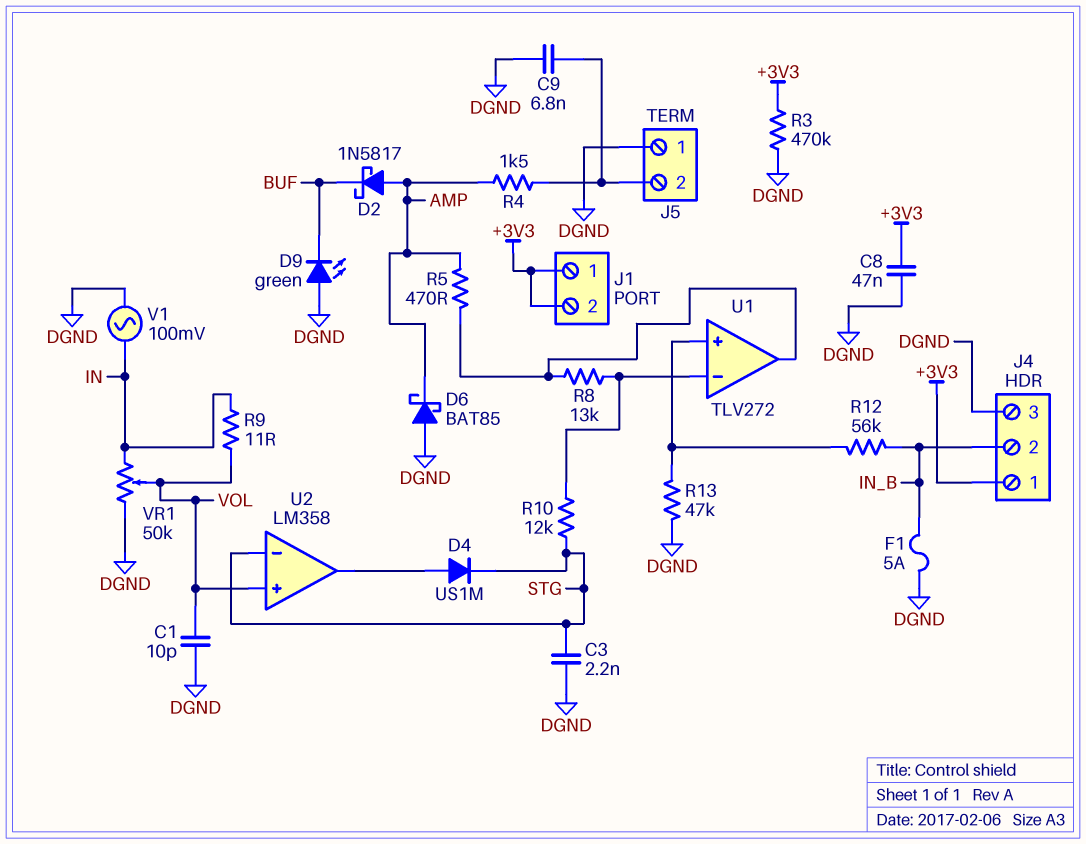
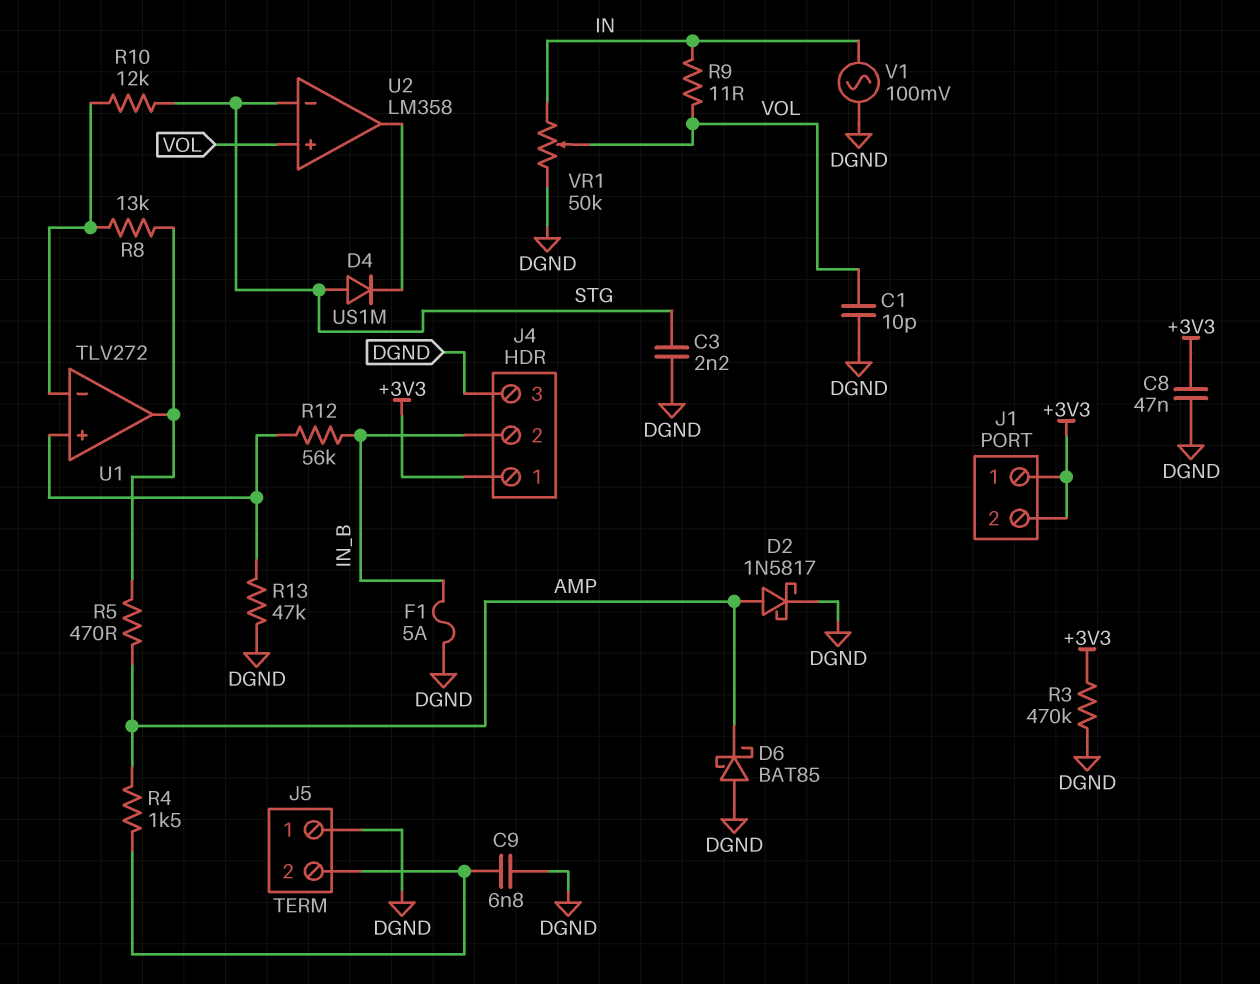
D2: schottky 1N5817 (A AMP, K BUF) -> schottky 1N5817 (A AMP, K DGND)
D4: diode US1M (A U2/out, K STG) -> diode US1M (A STG, K U2/out)
D9: LED green (A DGND, K BUF) -> none

